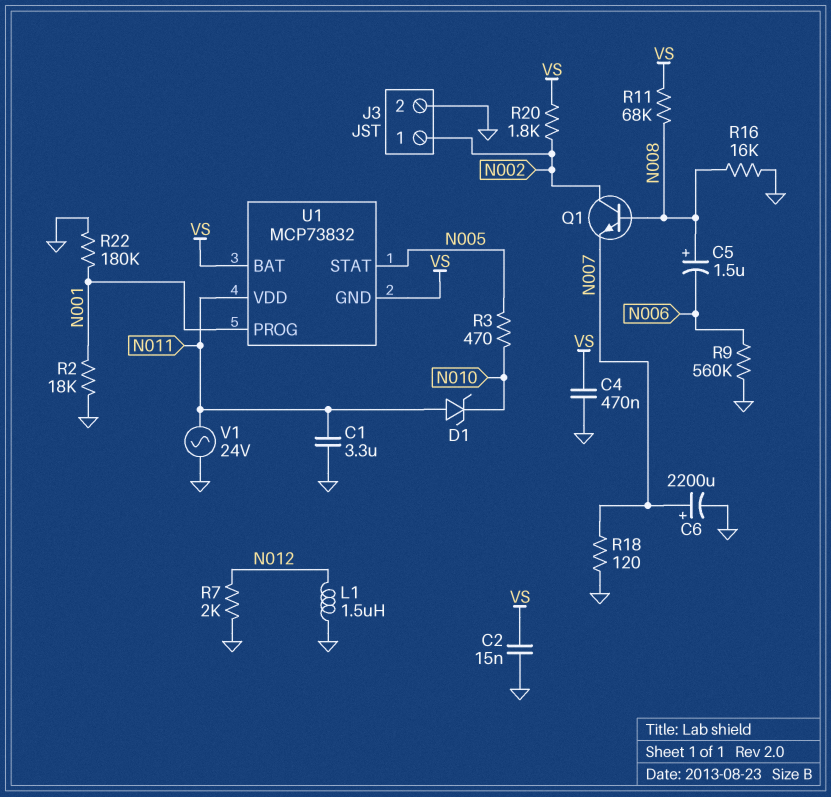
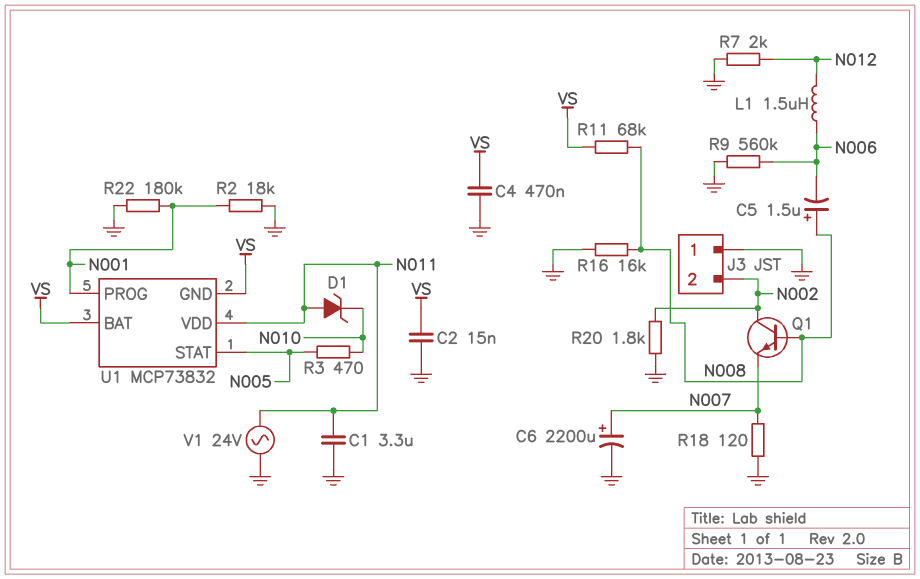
J3 pin 1: N002 -> GND
J3 pin 2: GND -> N002
L1: 1.5uH (GND, N012) -> 1.5uH (N006, N012)
R20: 1.8k (N002, VS) -> 1.8k (GND, N002)

